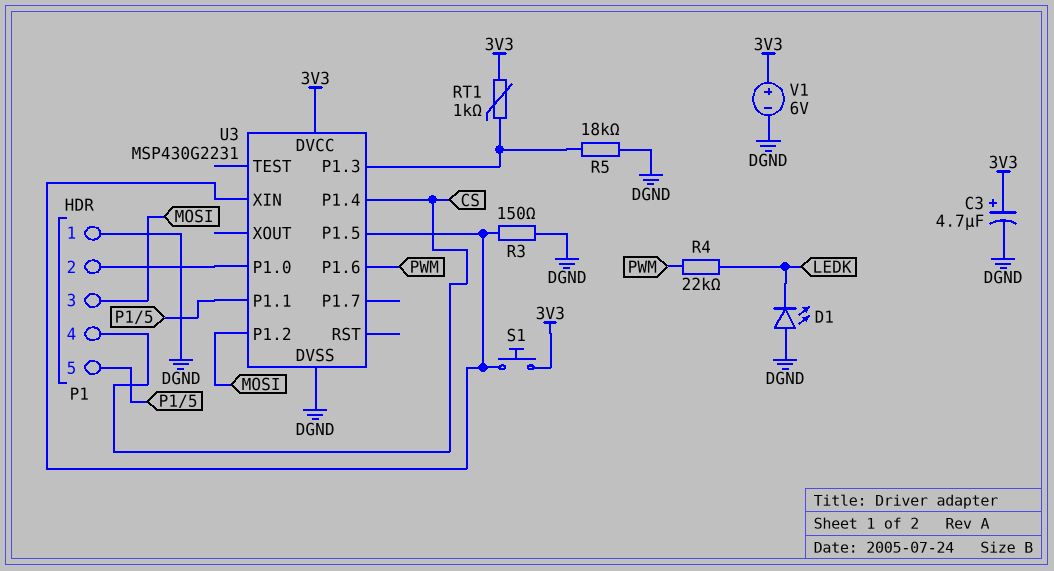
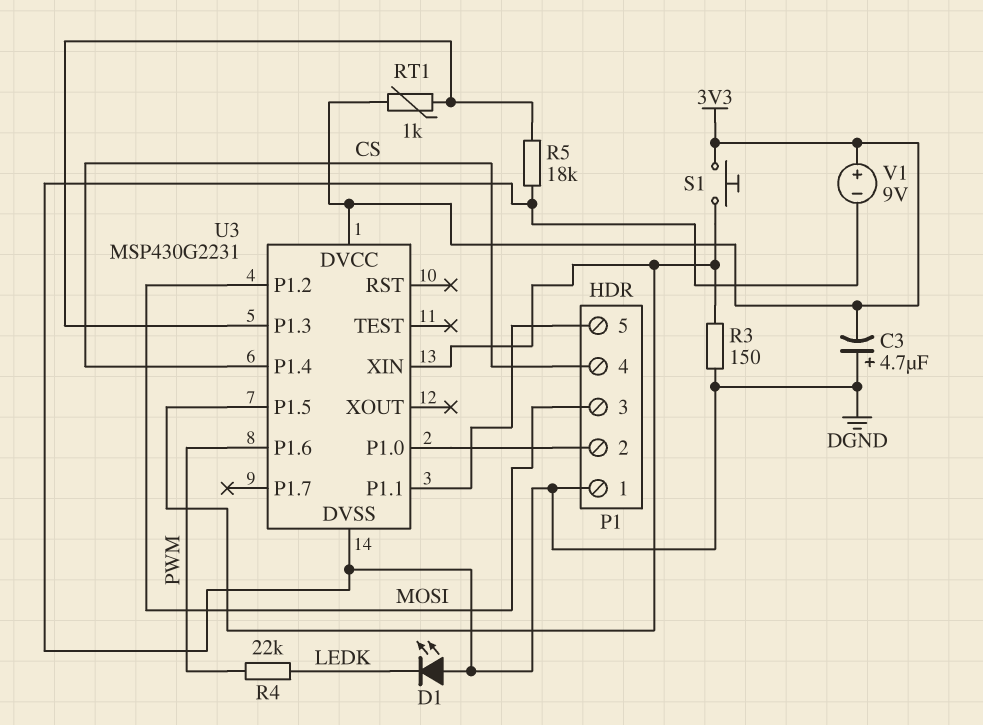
C3: 4.7uF (plus 3V3, minus DGND) -> 4.7uF (plus DGND, minus 3V3)
V1: 6V (plus 3V3, minus DGND) -> 9V (plus 3V3, minus DGND)

